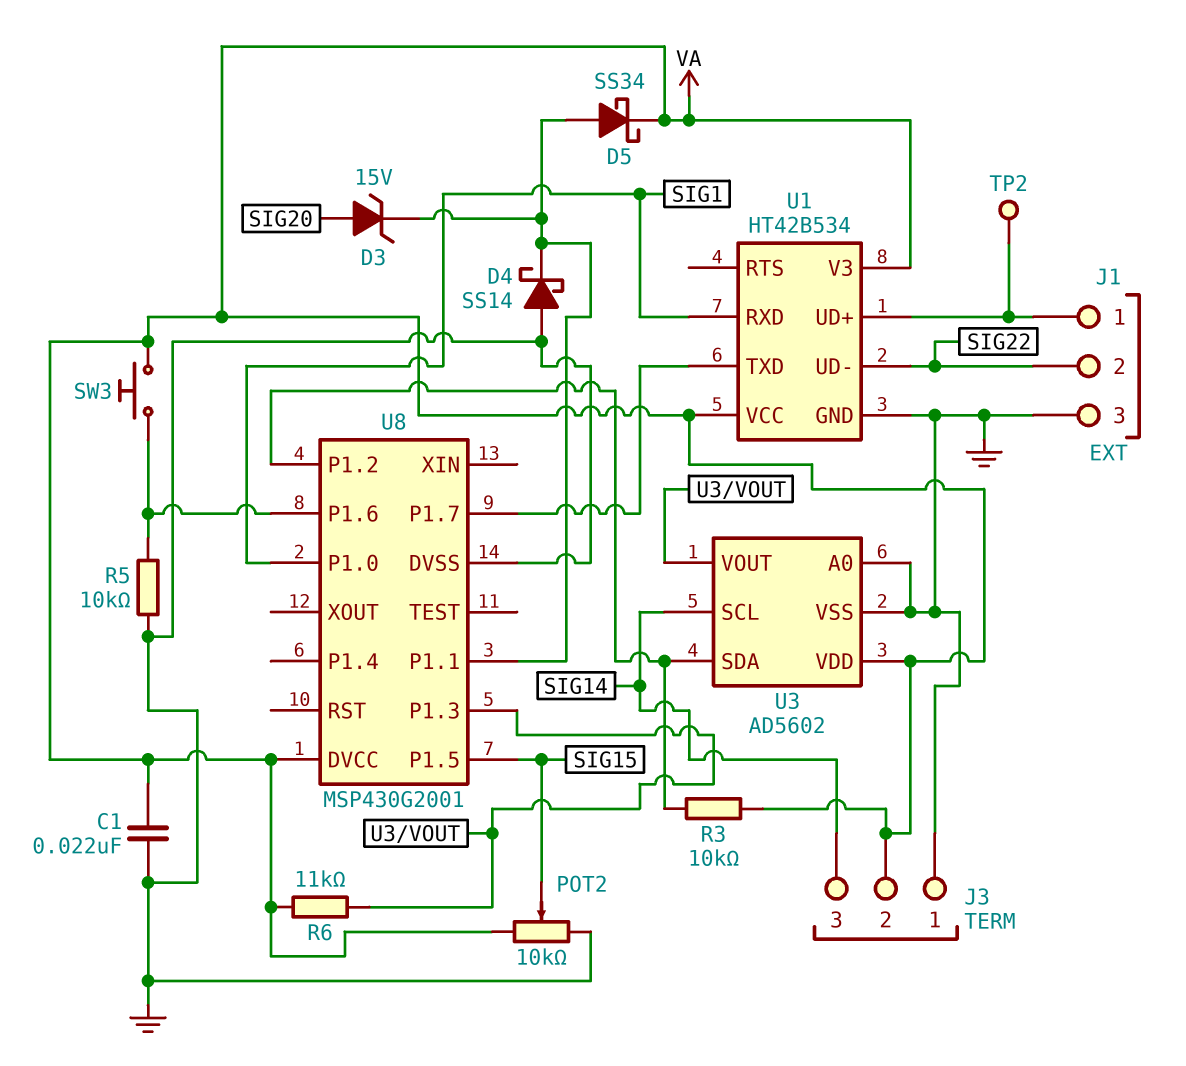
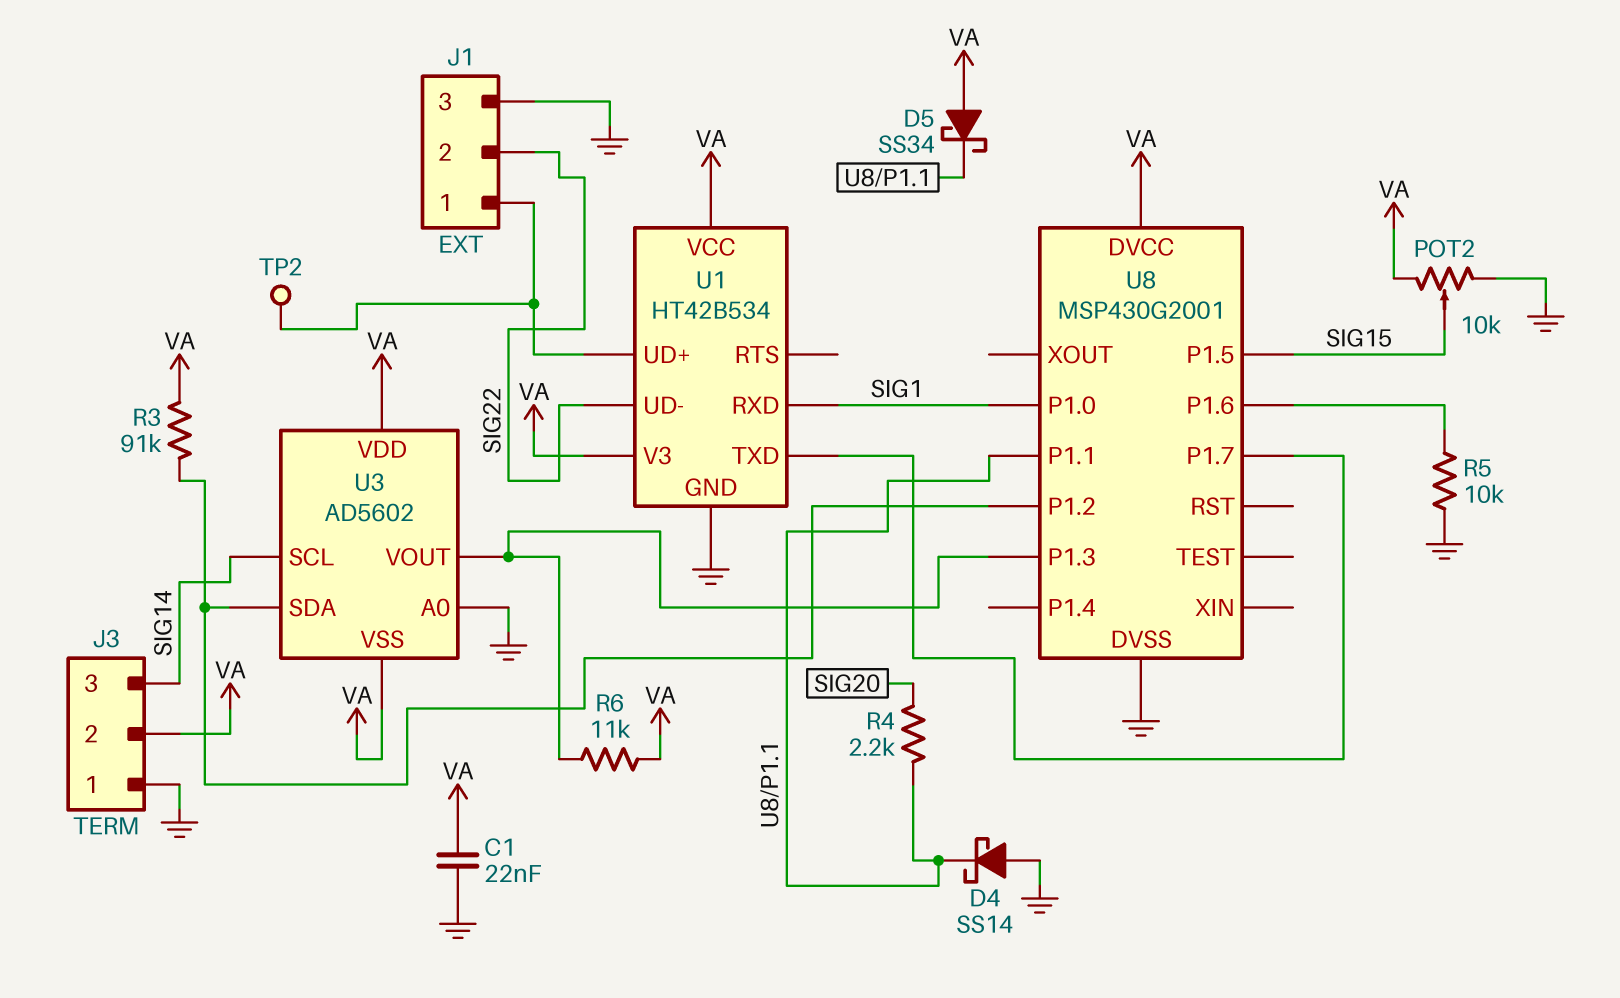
D3: zener 15V (A SIG20, K U8/P1.1) -> none
D5: schottky SS34 (A U8/P1.1, K VA) -> schottky SS34 (A VA, K U8/P1.1)
R3: 10k (U3/SDA, VA) -> 91k (U3/SDA, VA)
R4: none -> 2.2k (SIG20, U8/P1.1)
SW3: button (U8/P1.6, VA) -> none
U3 pin VSS: GND -> VA

